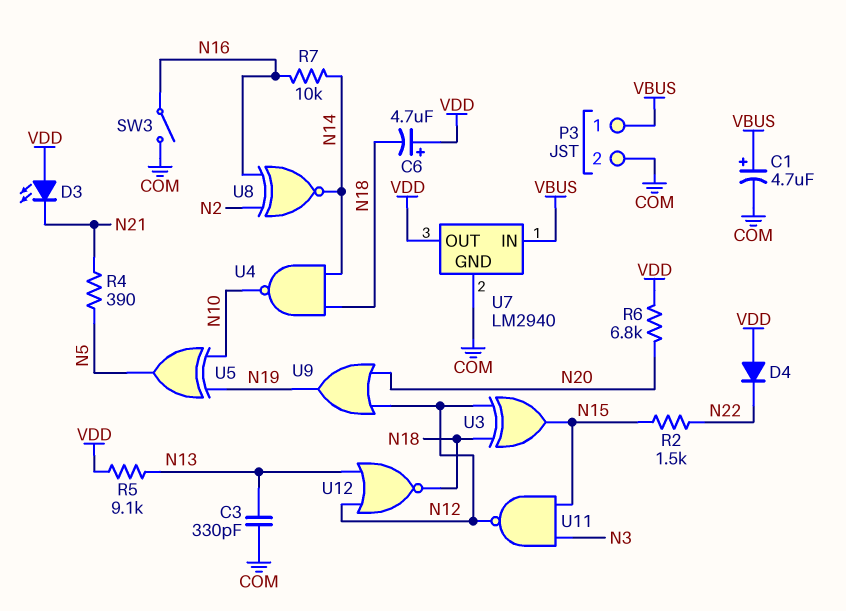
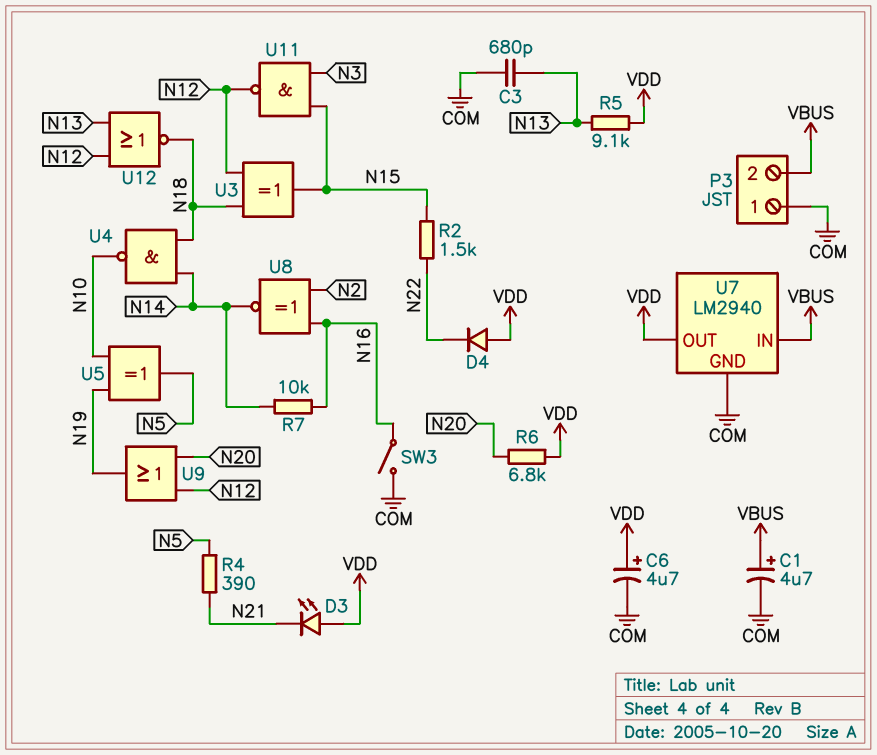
C3: 330pF (COM, N13) -> 680pF (COM, N13)
C6: 4.7uF (plus VDD, minus N18) -> 4.7uF (plus VDD, minus COM)
P3 pin 1: VBUS -> COM
P3 pin 2: COM -> VBUS

